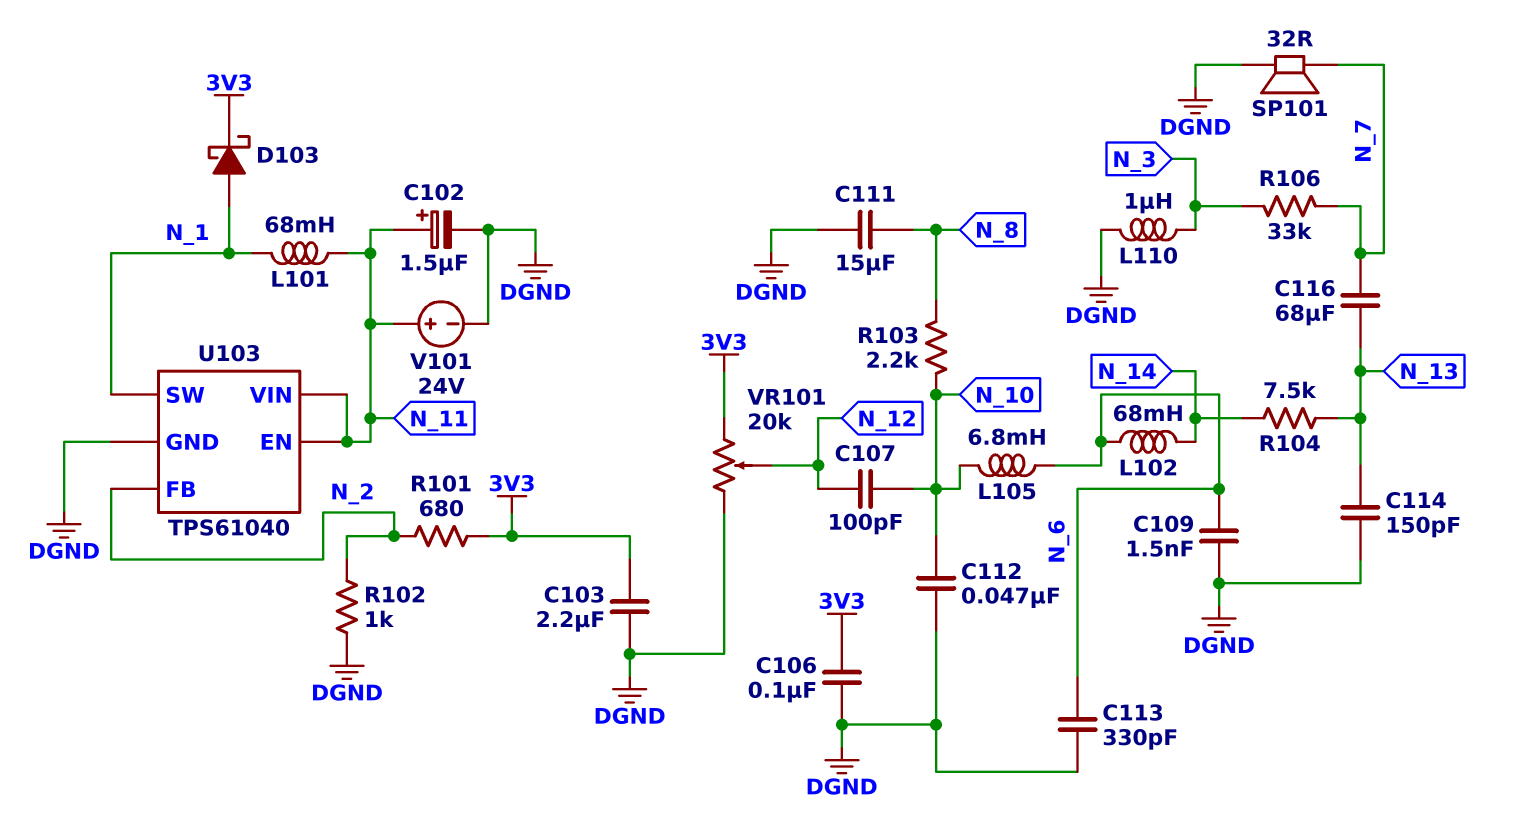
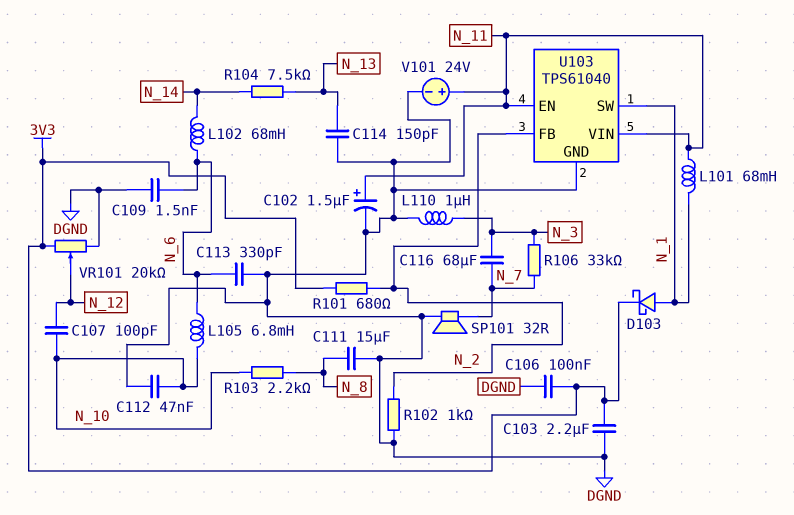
C116: 68uF (N_7, N_13) -> 68uF (N_3, N_7)

